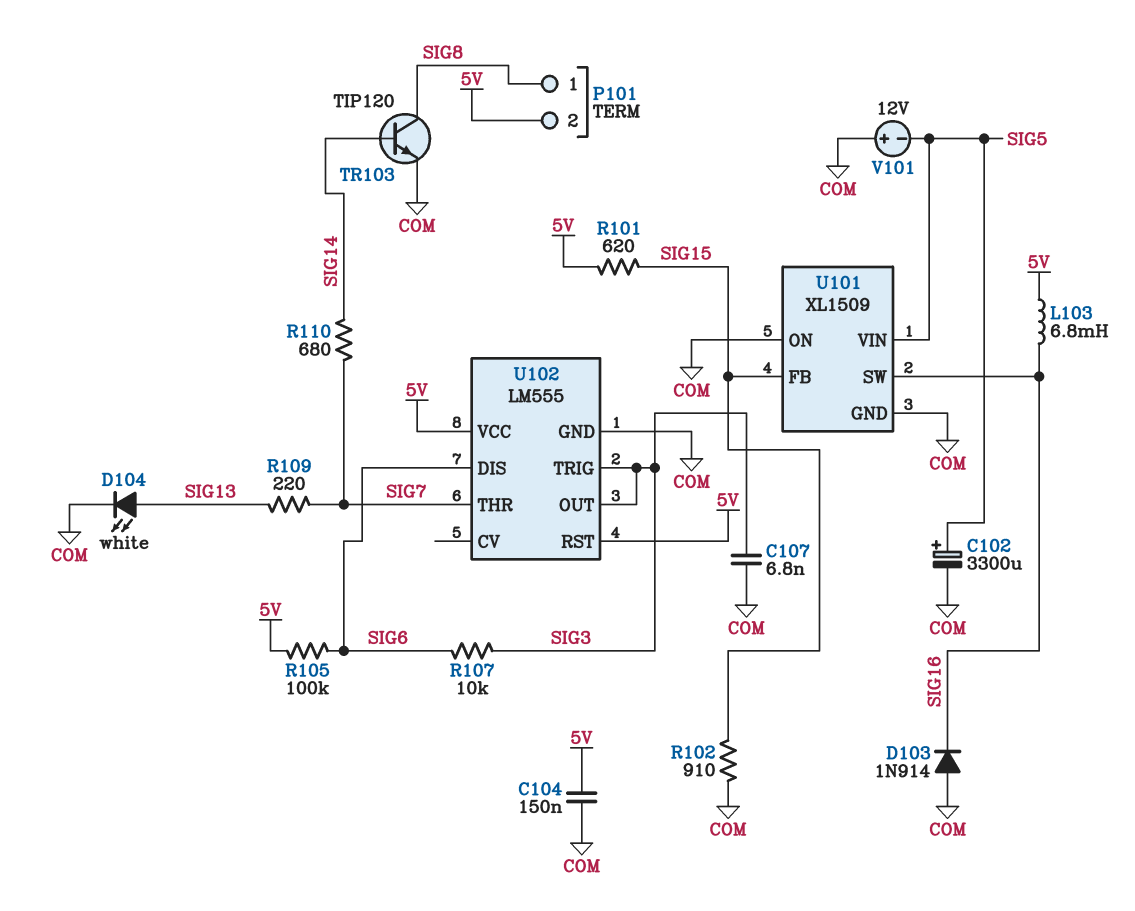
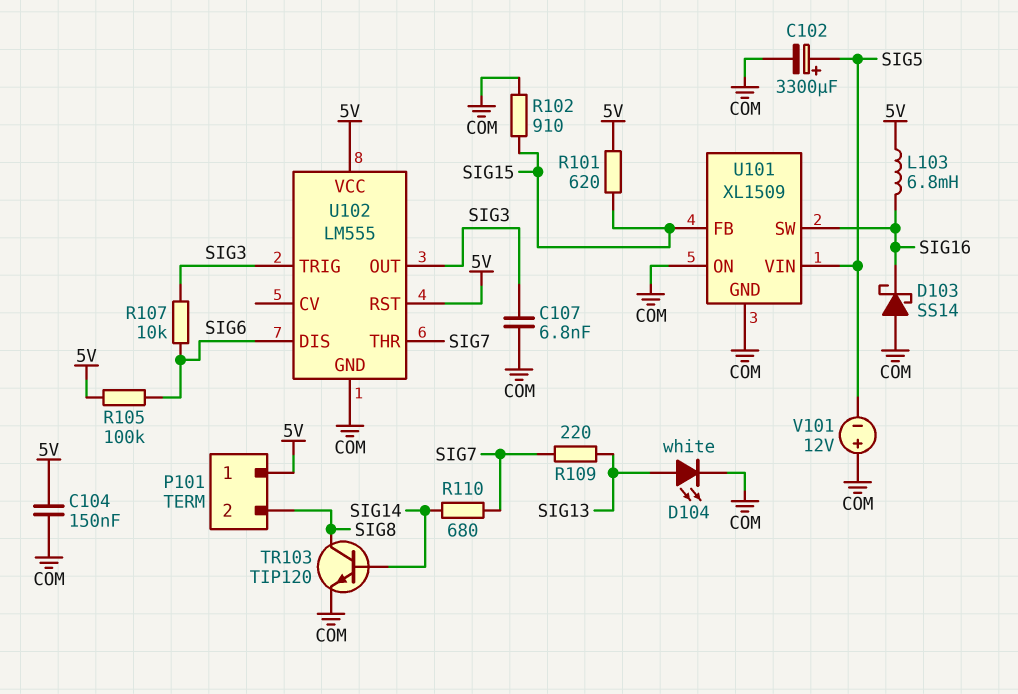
D103: diode 1N914 (A COM, K SIG16) -> schottky SS14 (A COM, K SIG16)
P101 pin 1: SIG8 -> 5V
P101 pin 2: 5V -> SIG8

